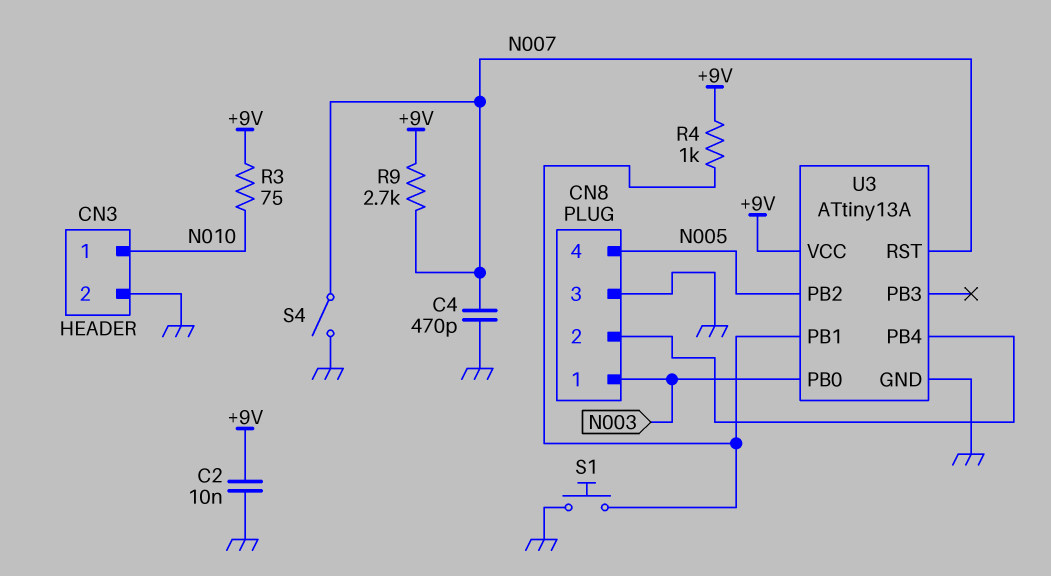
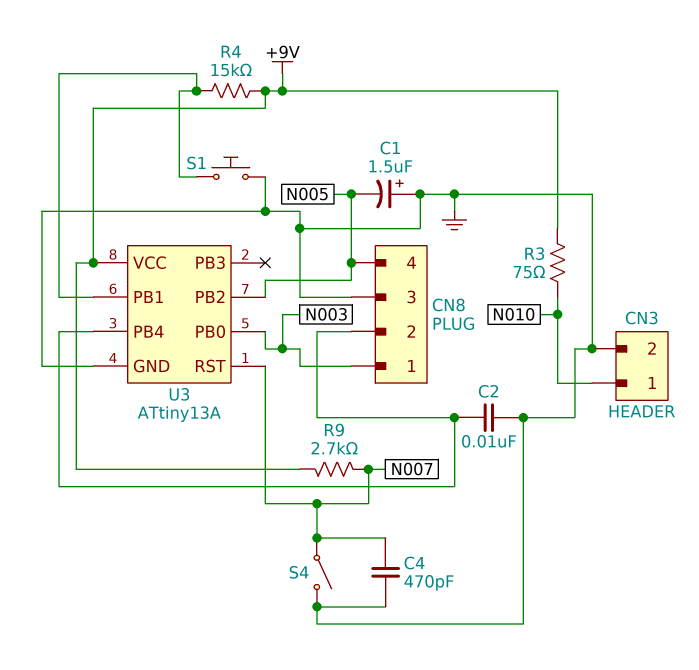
C1: none -> 1.5uF (plus GND, minus N005)
C2: 10nF (+9V, GND) -> 10nF (CN8/2, GND)
R4: 1k (+9V, U3/PB1) -> 15k (+9V, U3/PB1)

